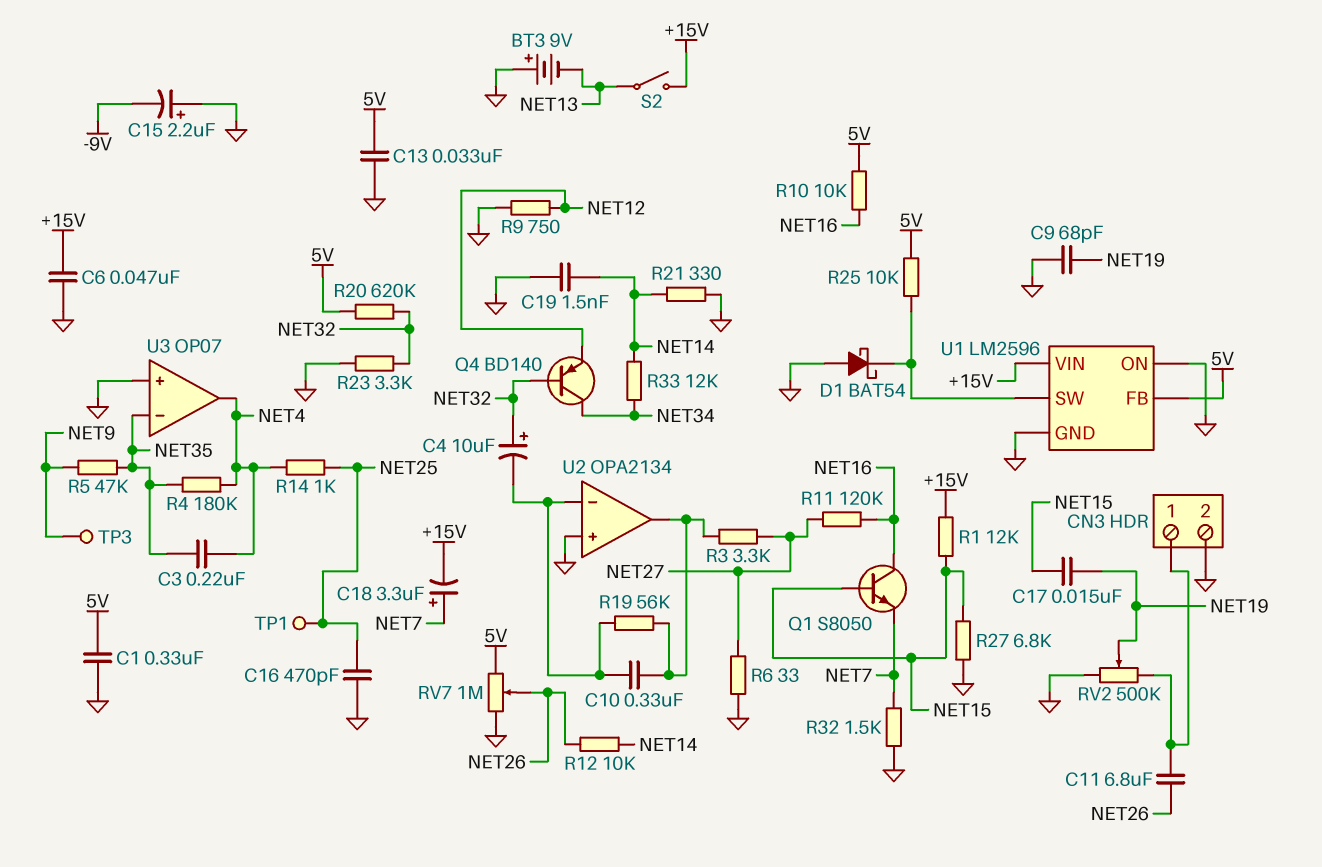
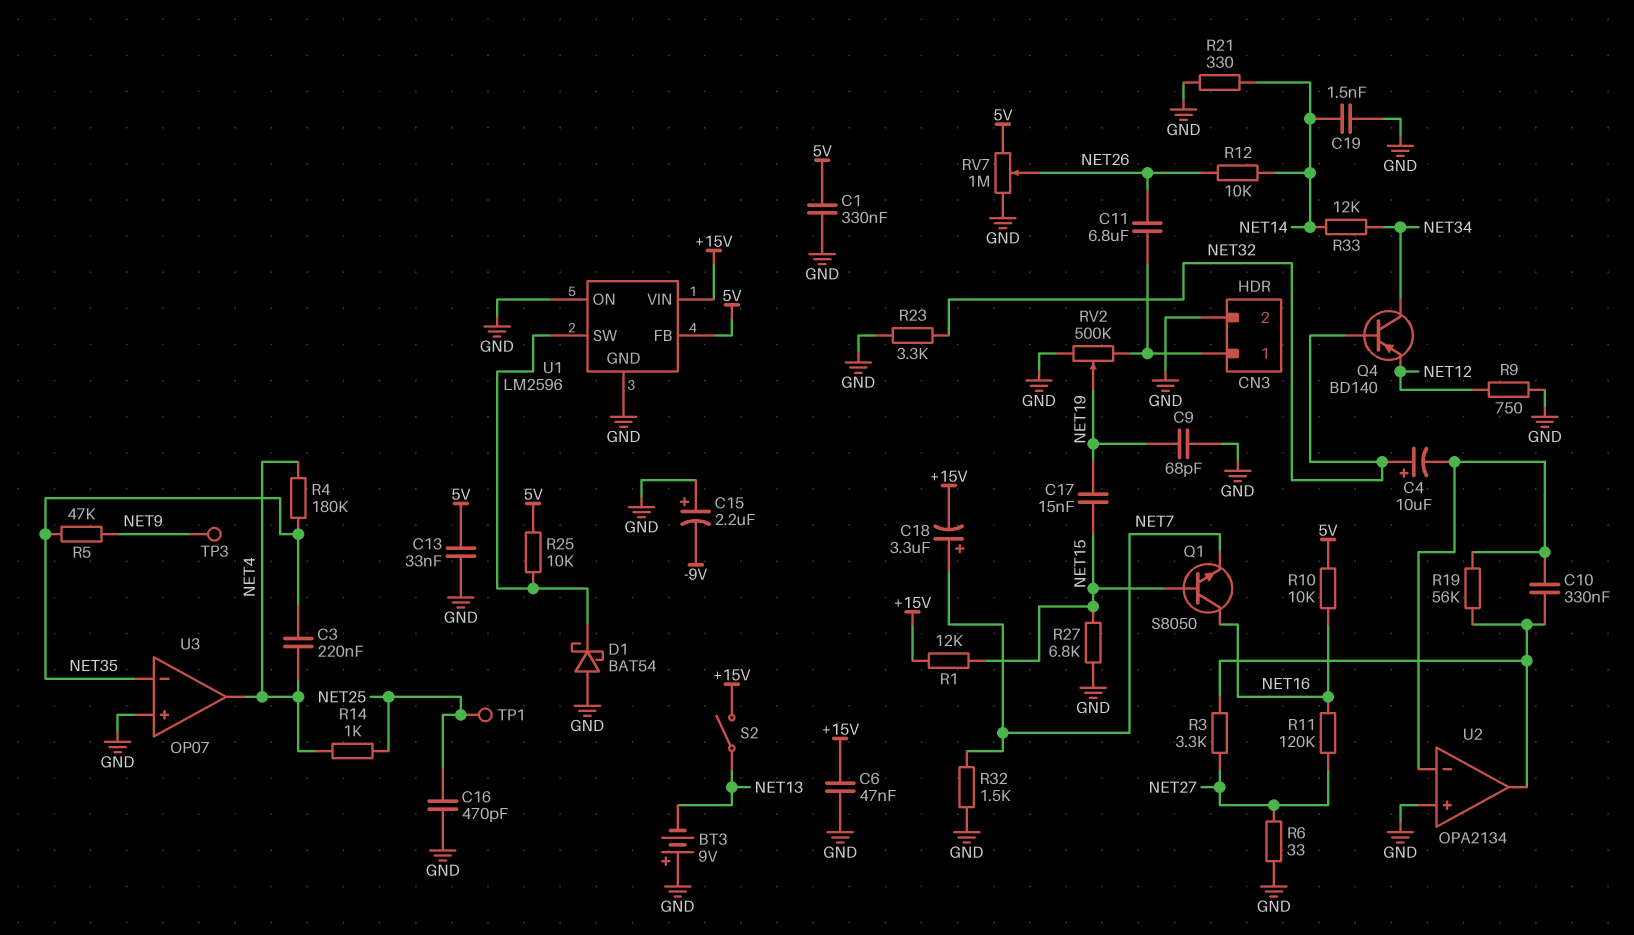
R20: 620k (5V, NET32) -> none

